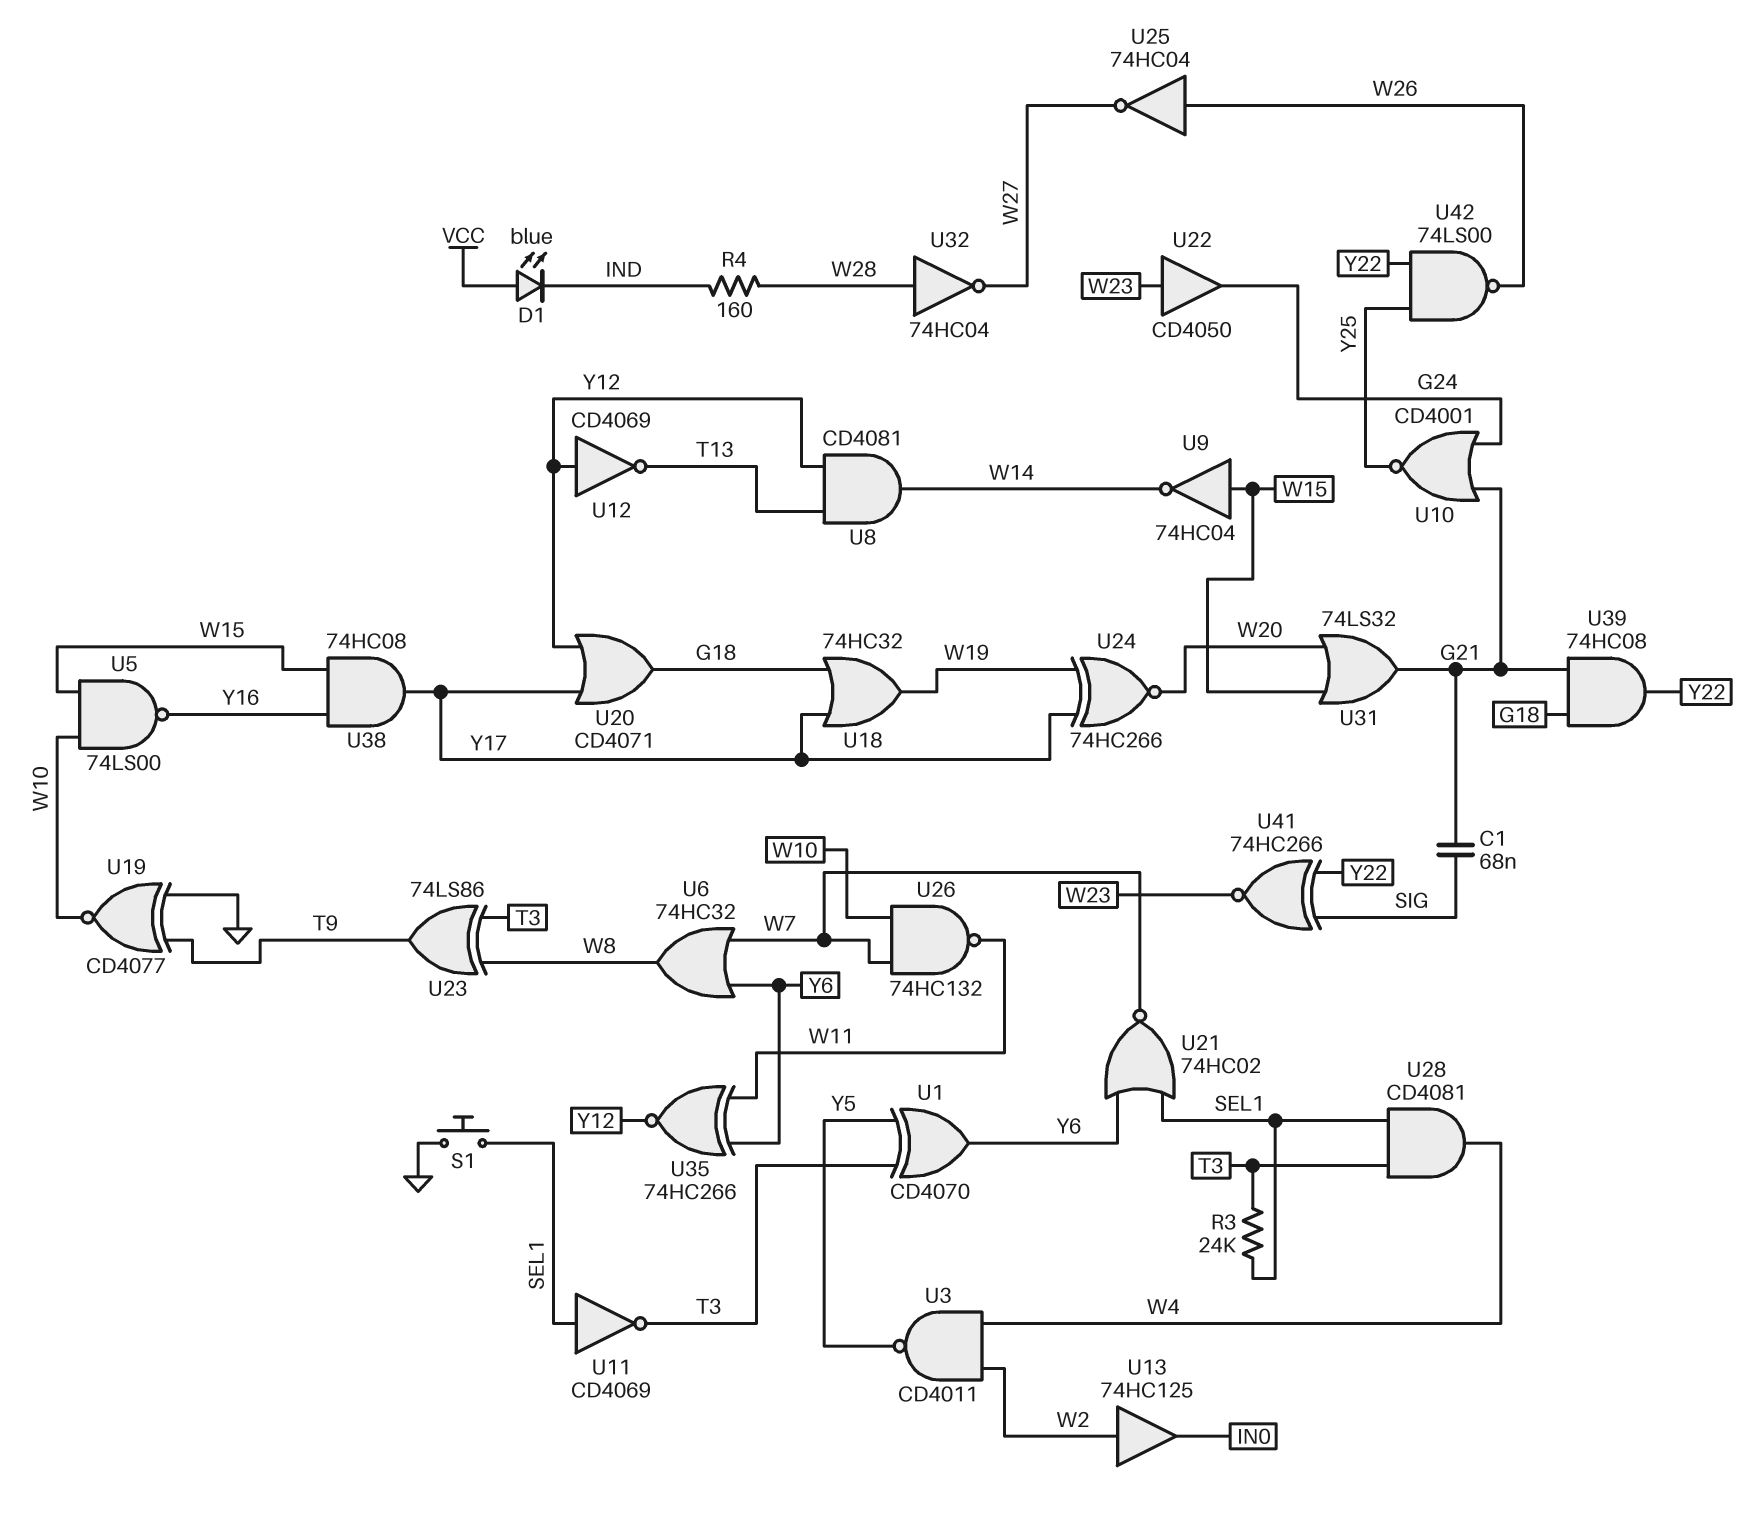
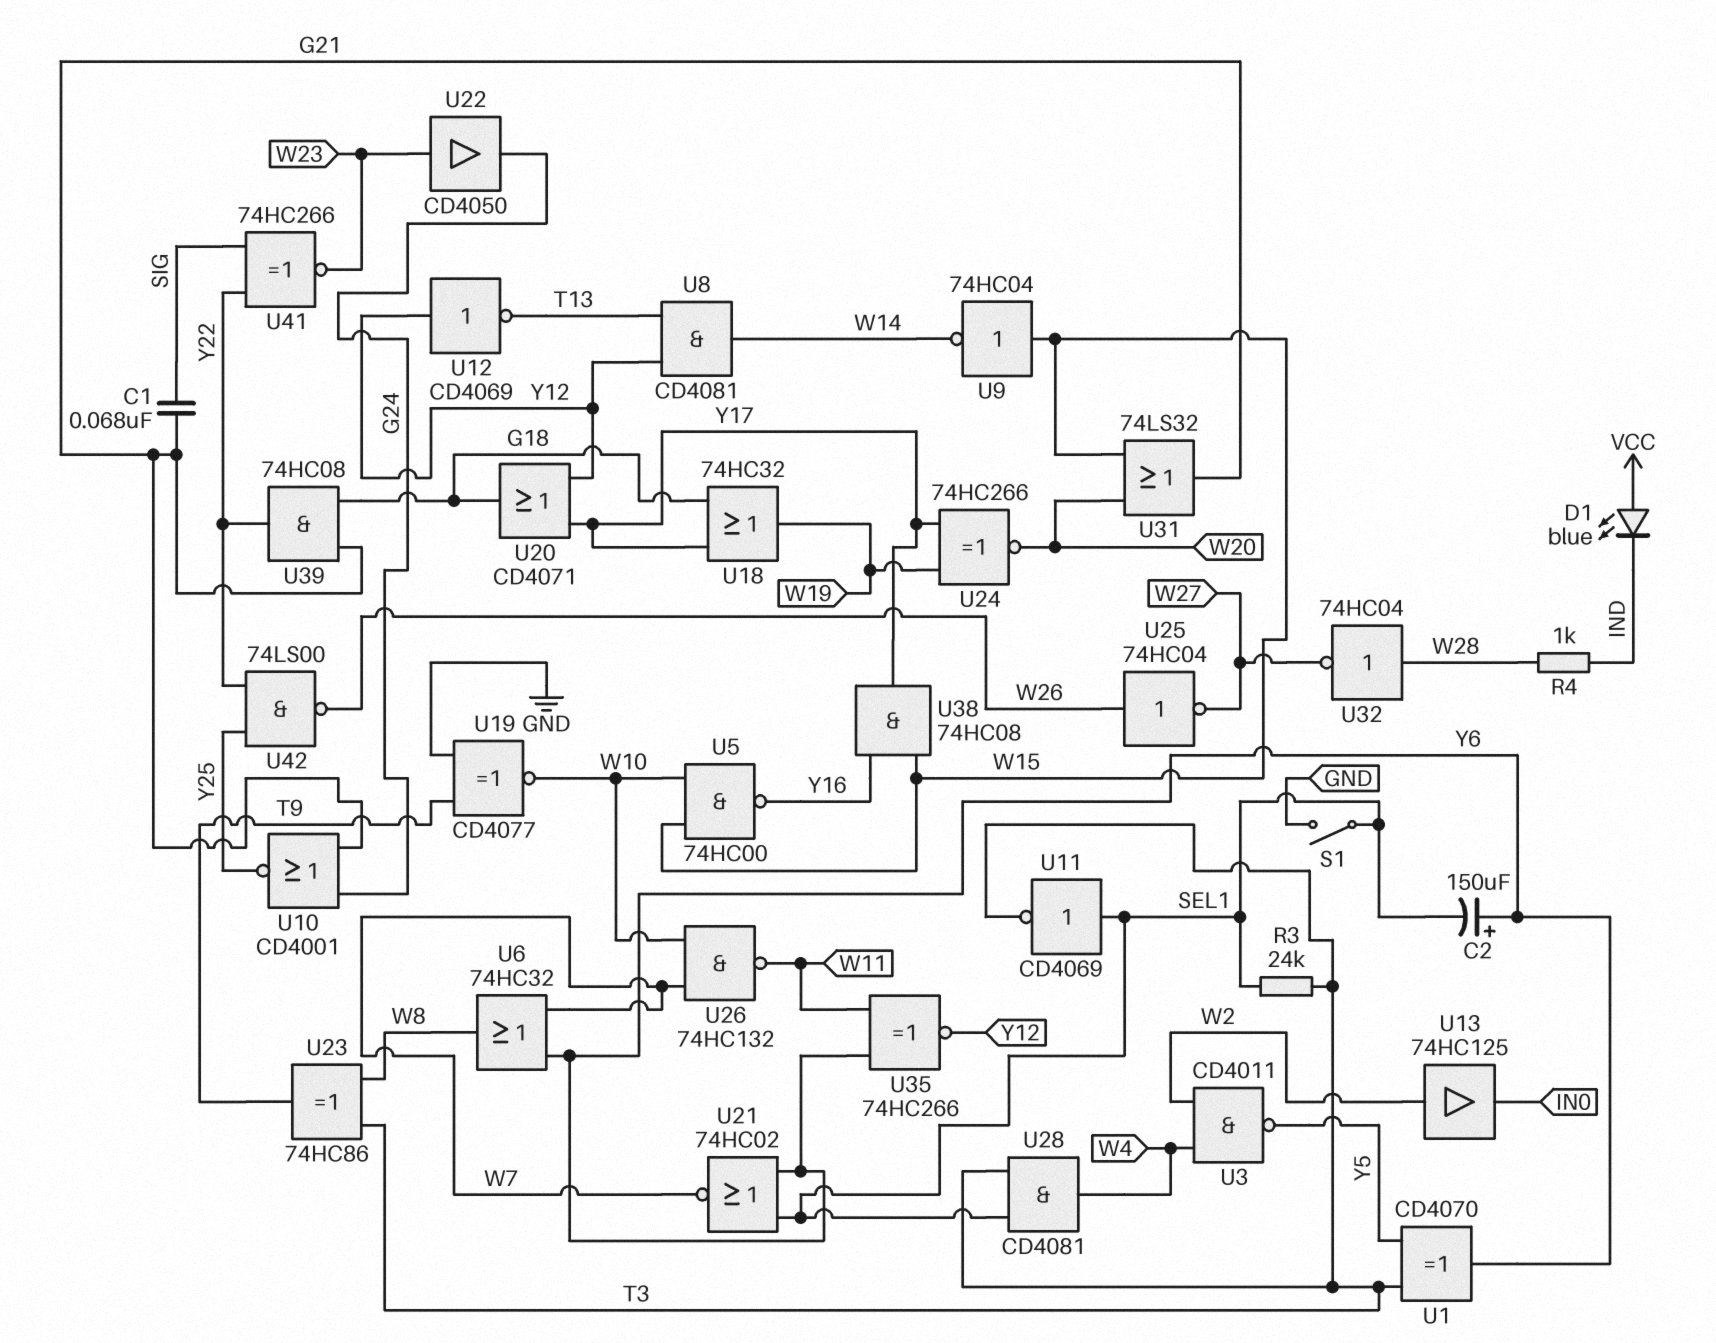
C2: none -> 150uF (plus Y6, minus SEL1)
R4: 160 (IND, W28) -> 1k (IND, W28)
S1: button (GND, SEL1) -> switch (GND, SEL1)
U5: NAND 74LS00 (in W10, in W15, out Y16) -> NAND 74HC00 (in W10, in W15, out Y16)
U23: XOR 74LS86 (in T3, in W8, out T9) -> XOR 74HC86 (in T3, in W8, out T9)

